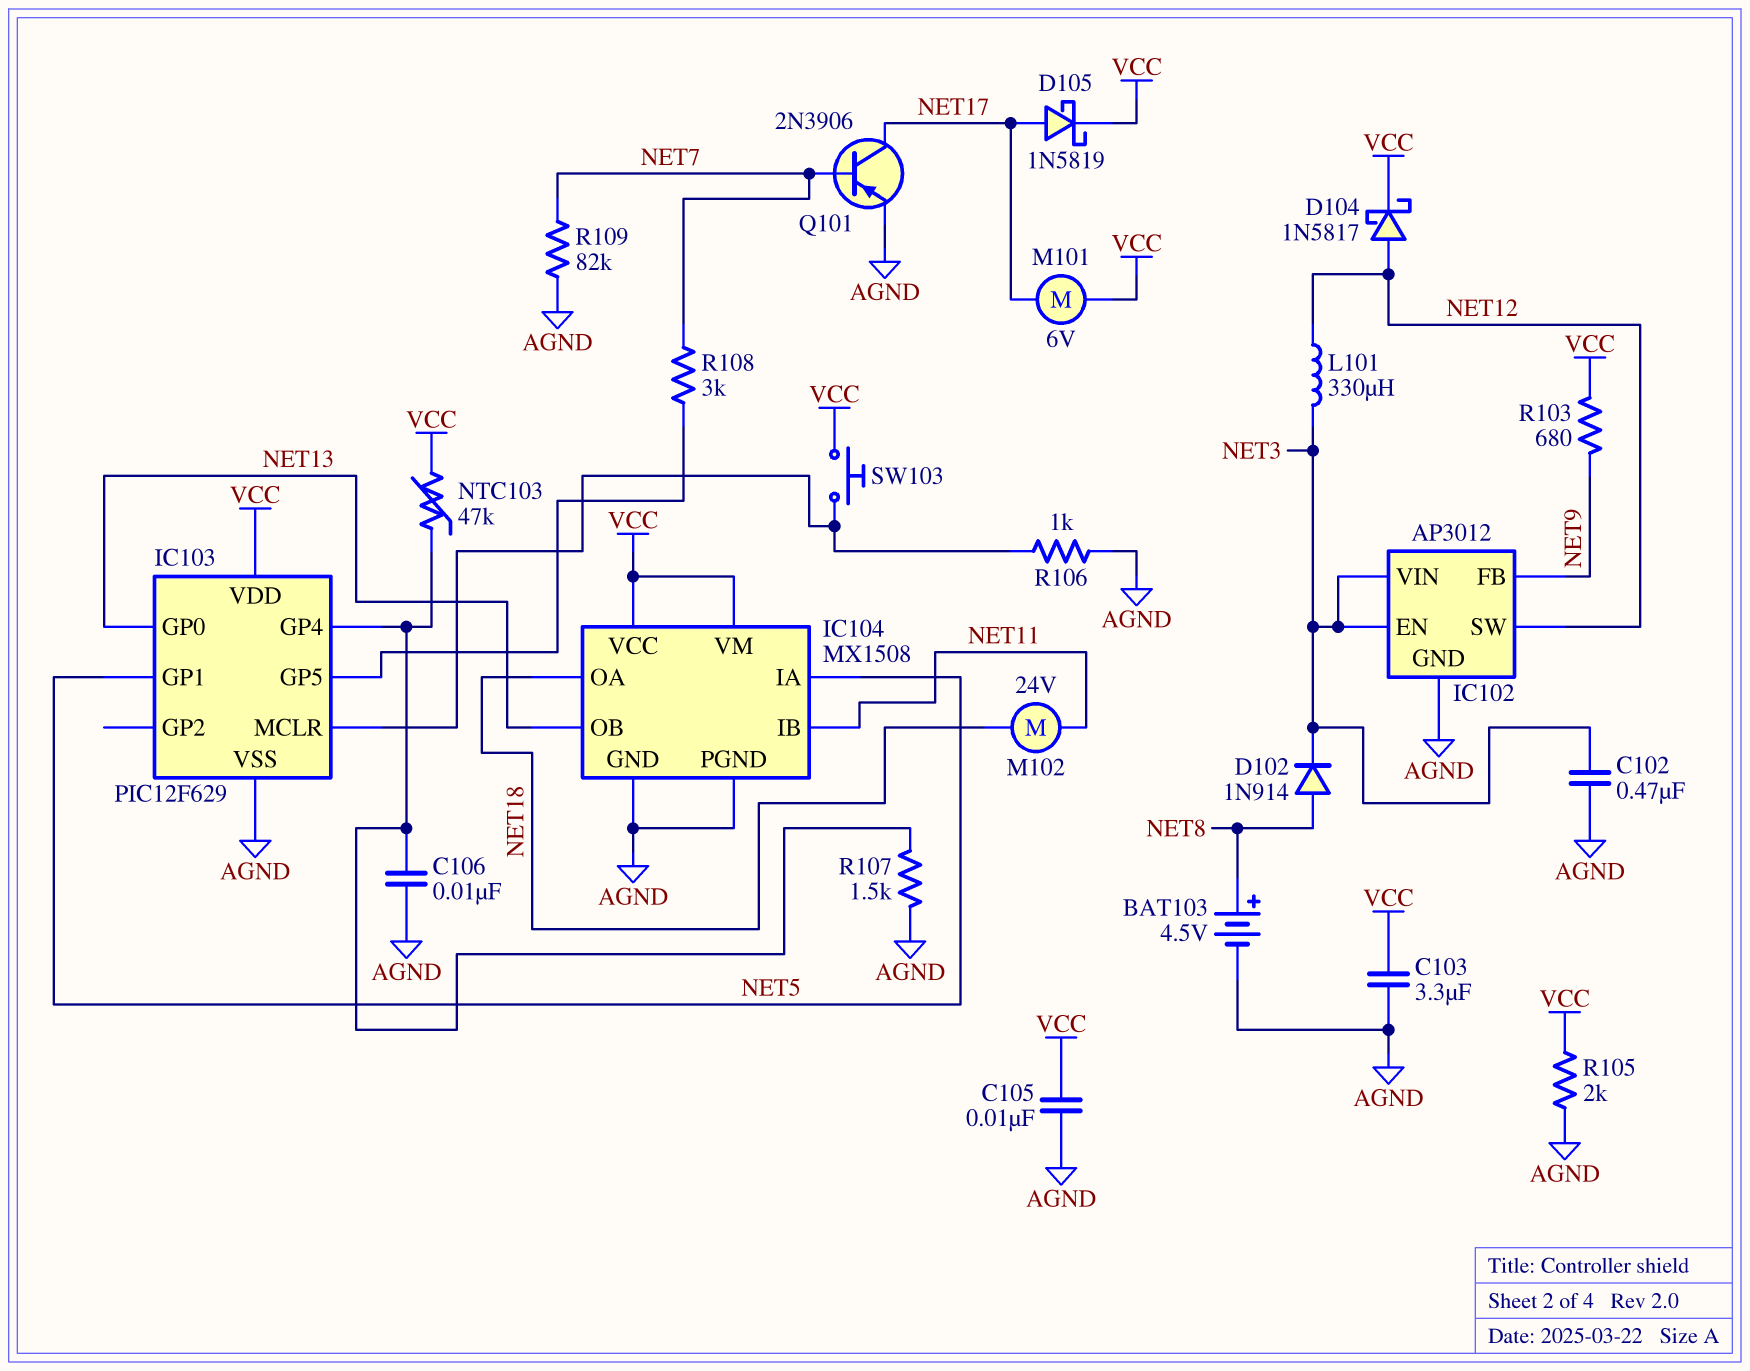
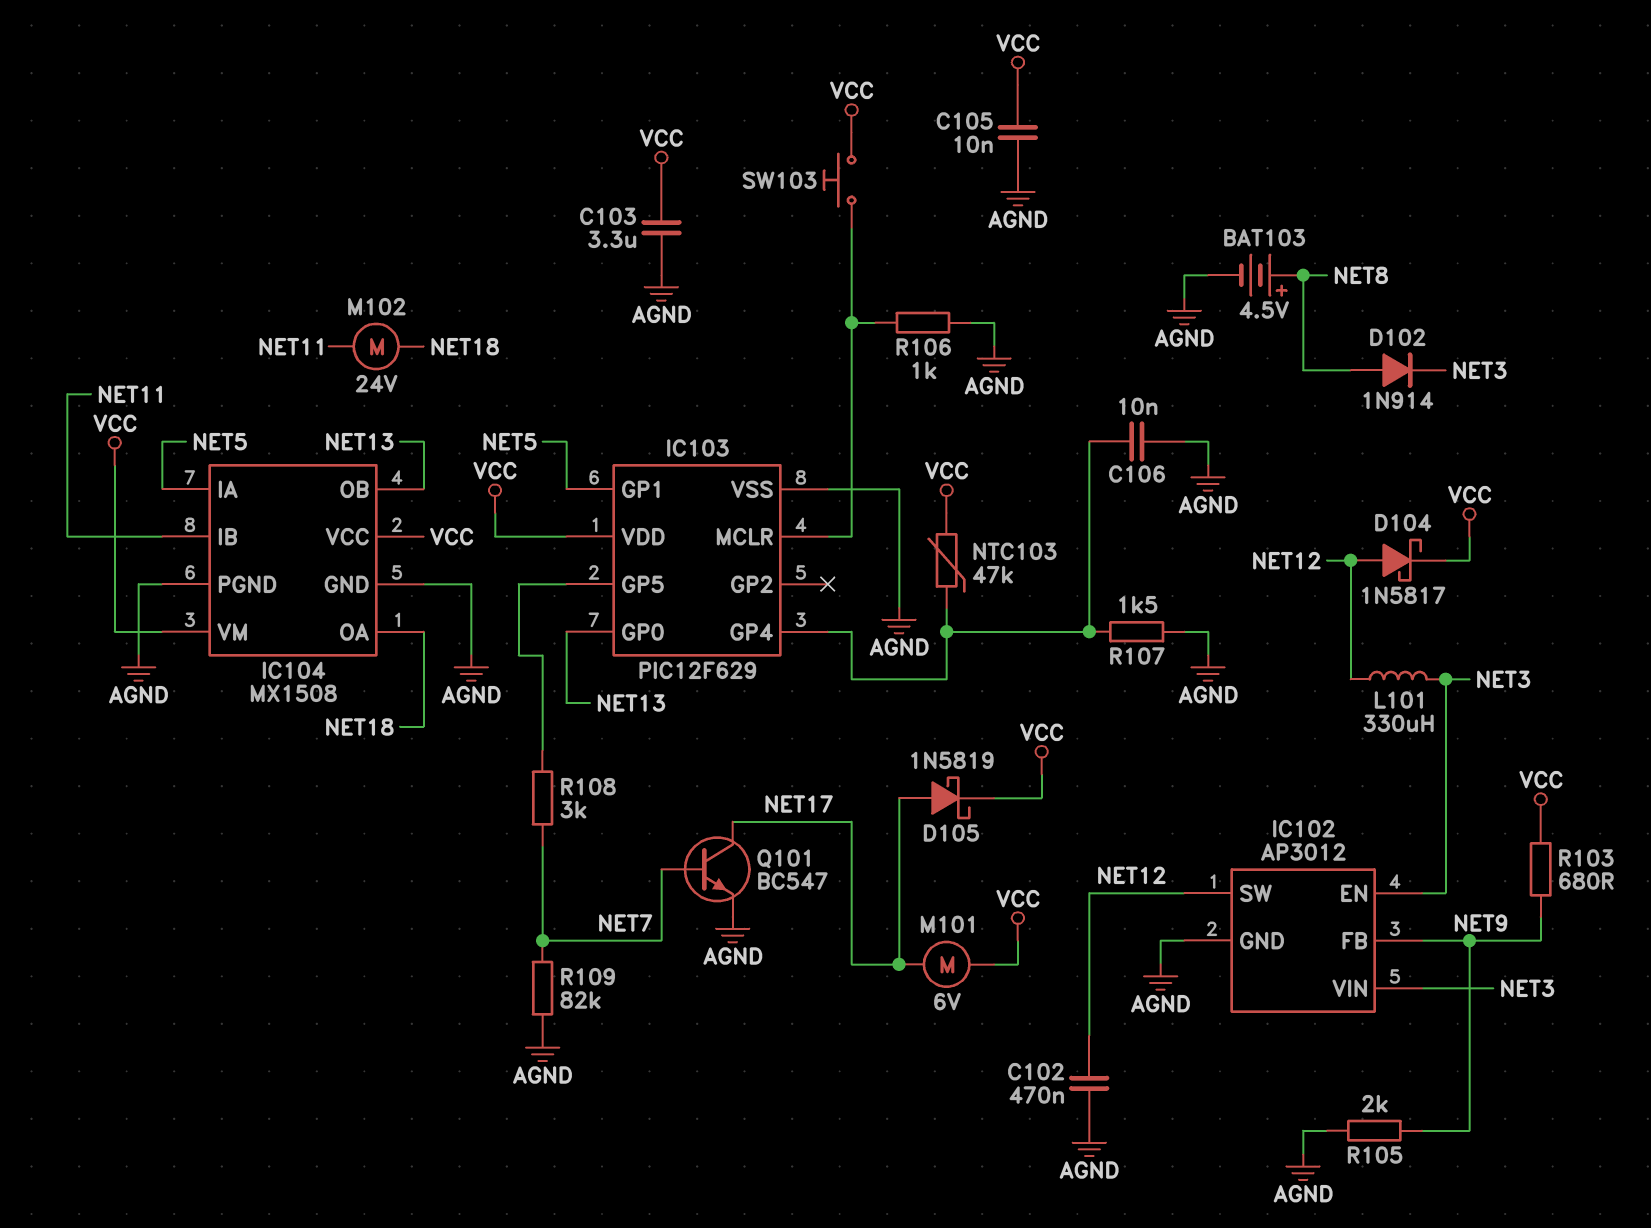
C102: 470nF (AGND, NET3) -> 470nF (AGND, NET12)
Q101: PNP 2N3906 (B NET7, C NET17, E AGND) -> NPN BC547 (B NET7, C NET17, E AGND)
R105: 2k (AGND, VCC) -> 2k (AGND, NET9)

